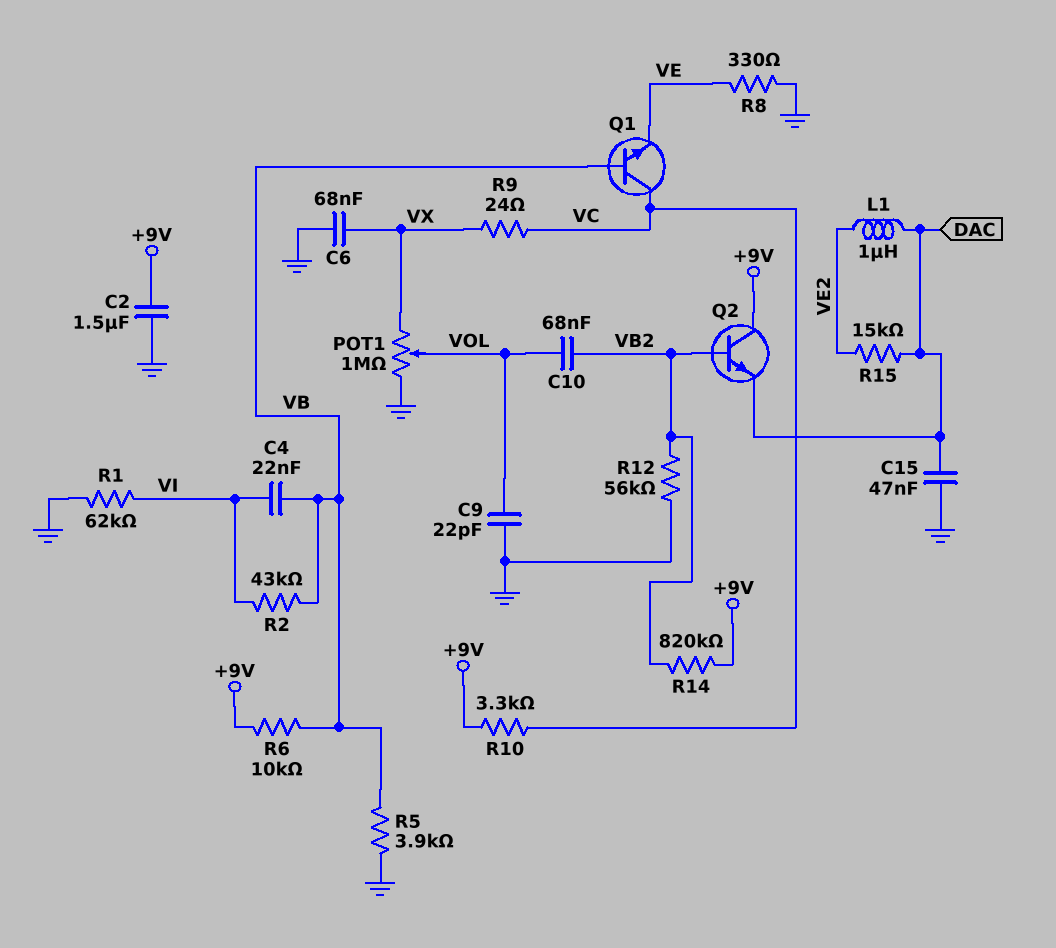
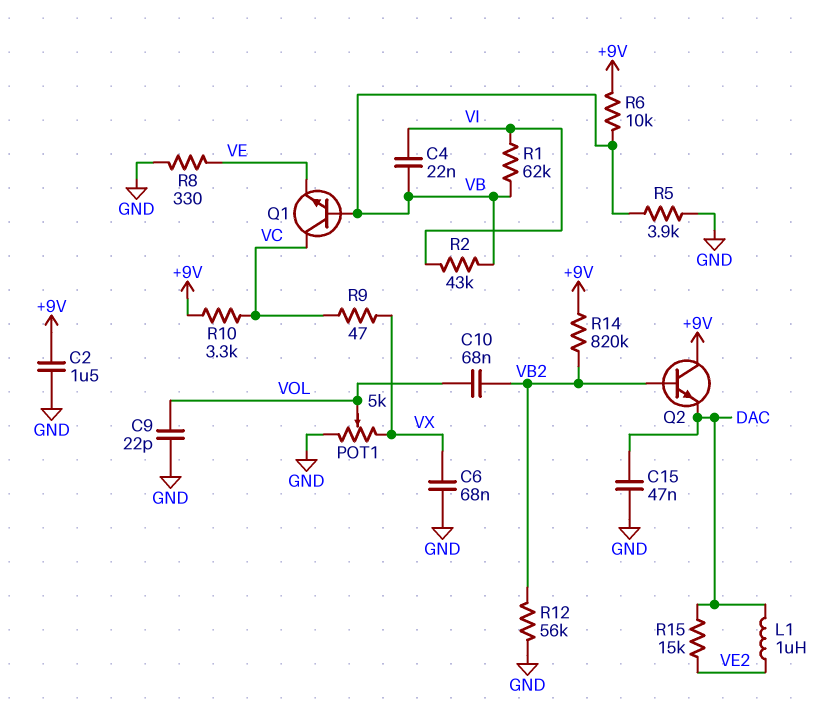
POT1: 1M (GND, VX, wiper VOL) -> 5k (GND, VX, wiper VOL)
R1: 62k (GND, VI) -> 62k (VB, VI)
R9: 24 (VC, VX) -> 47 (VC, VX)

